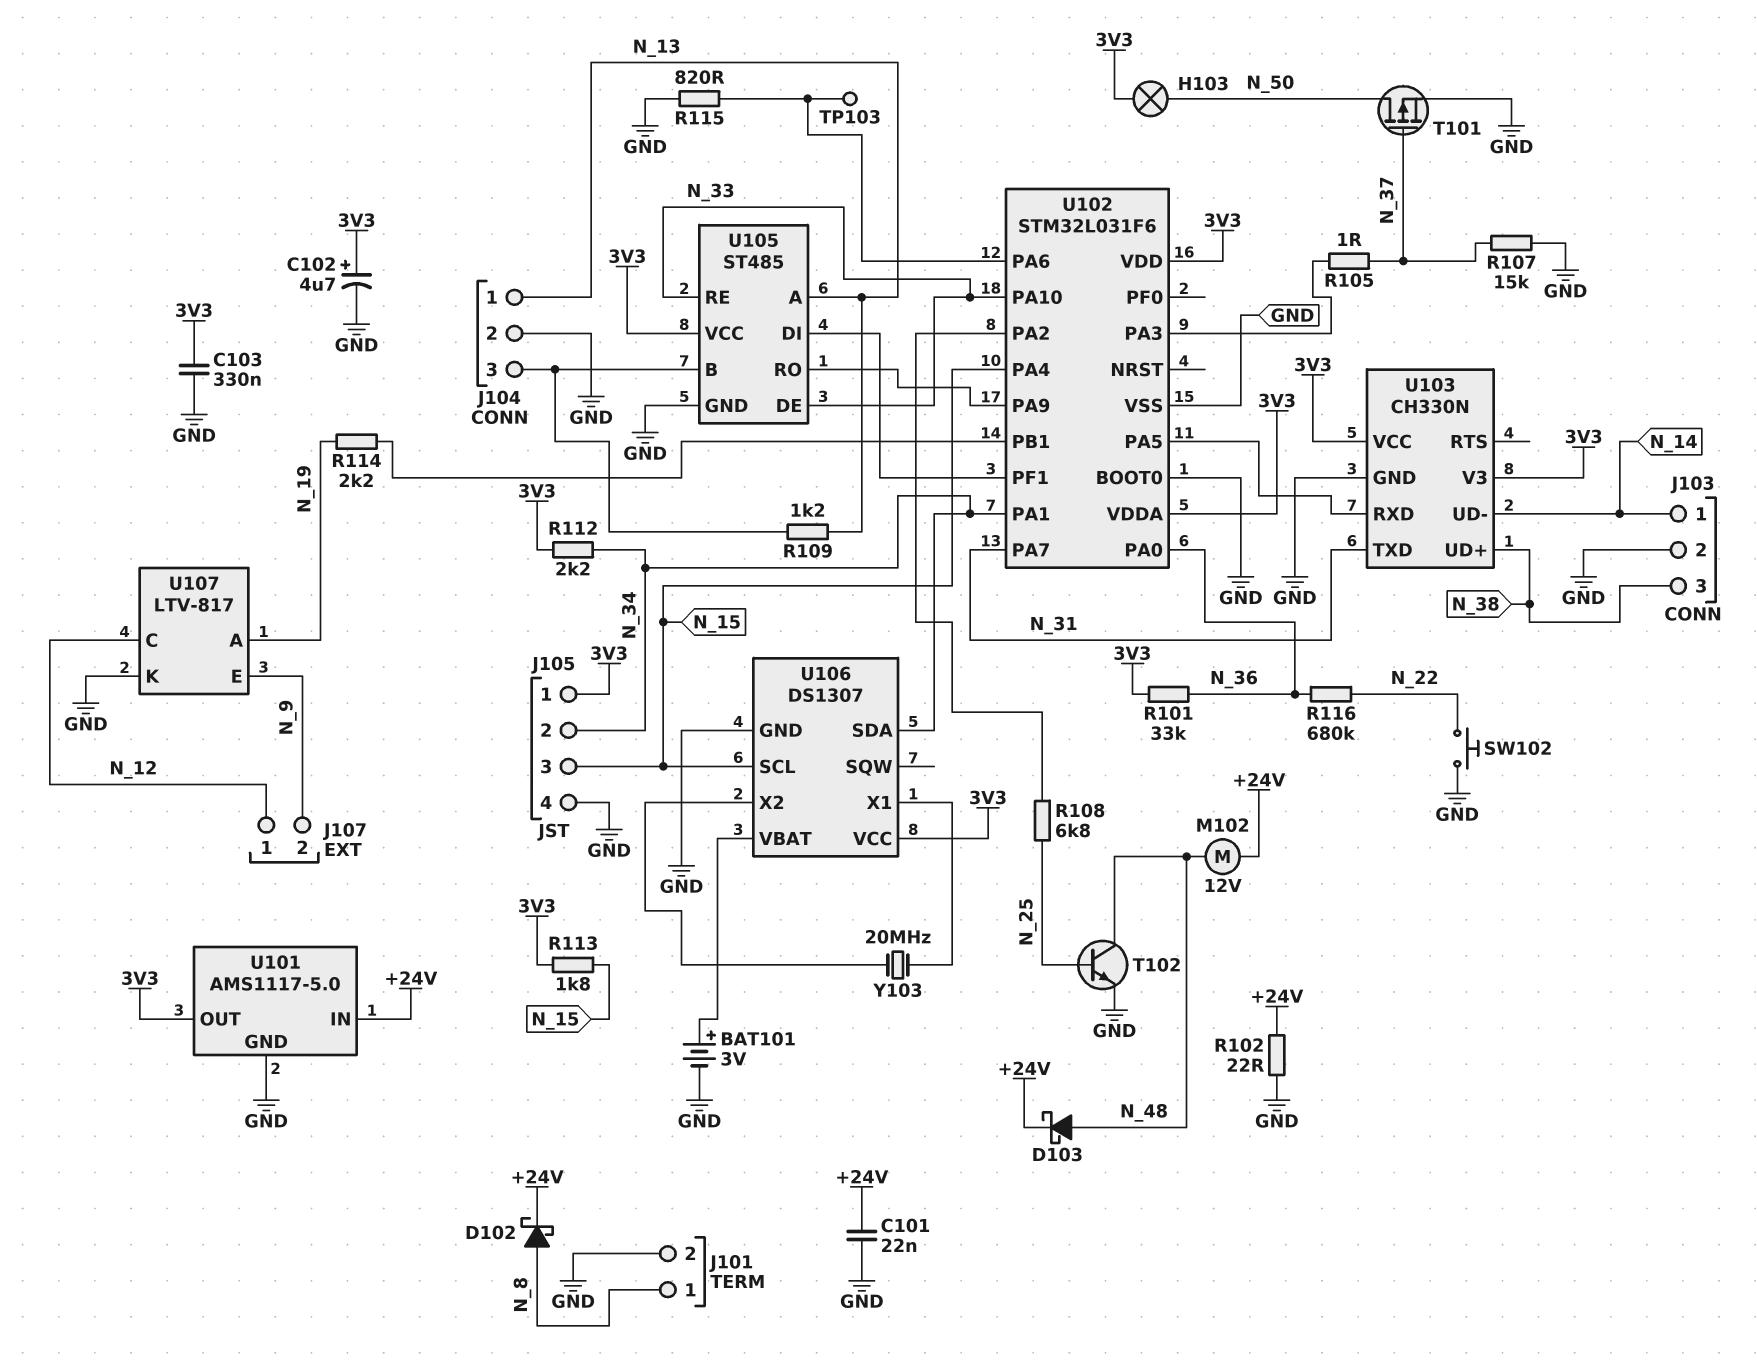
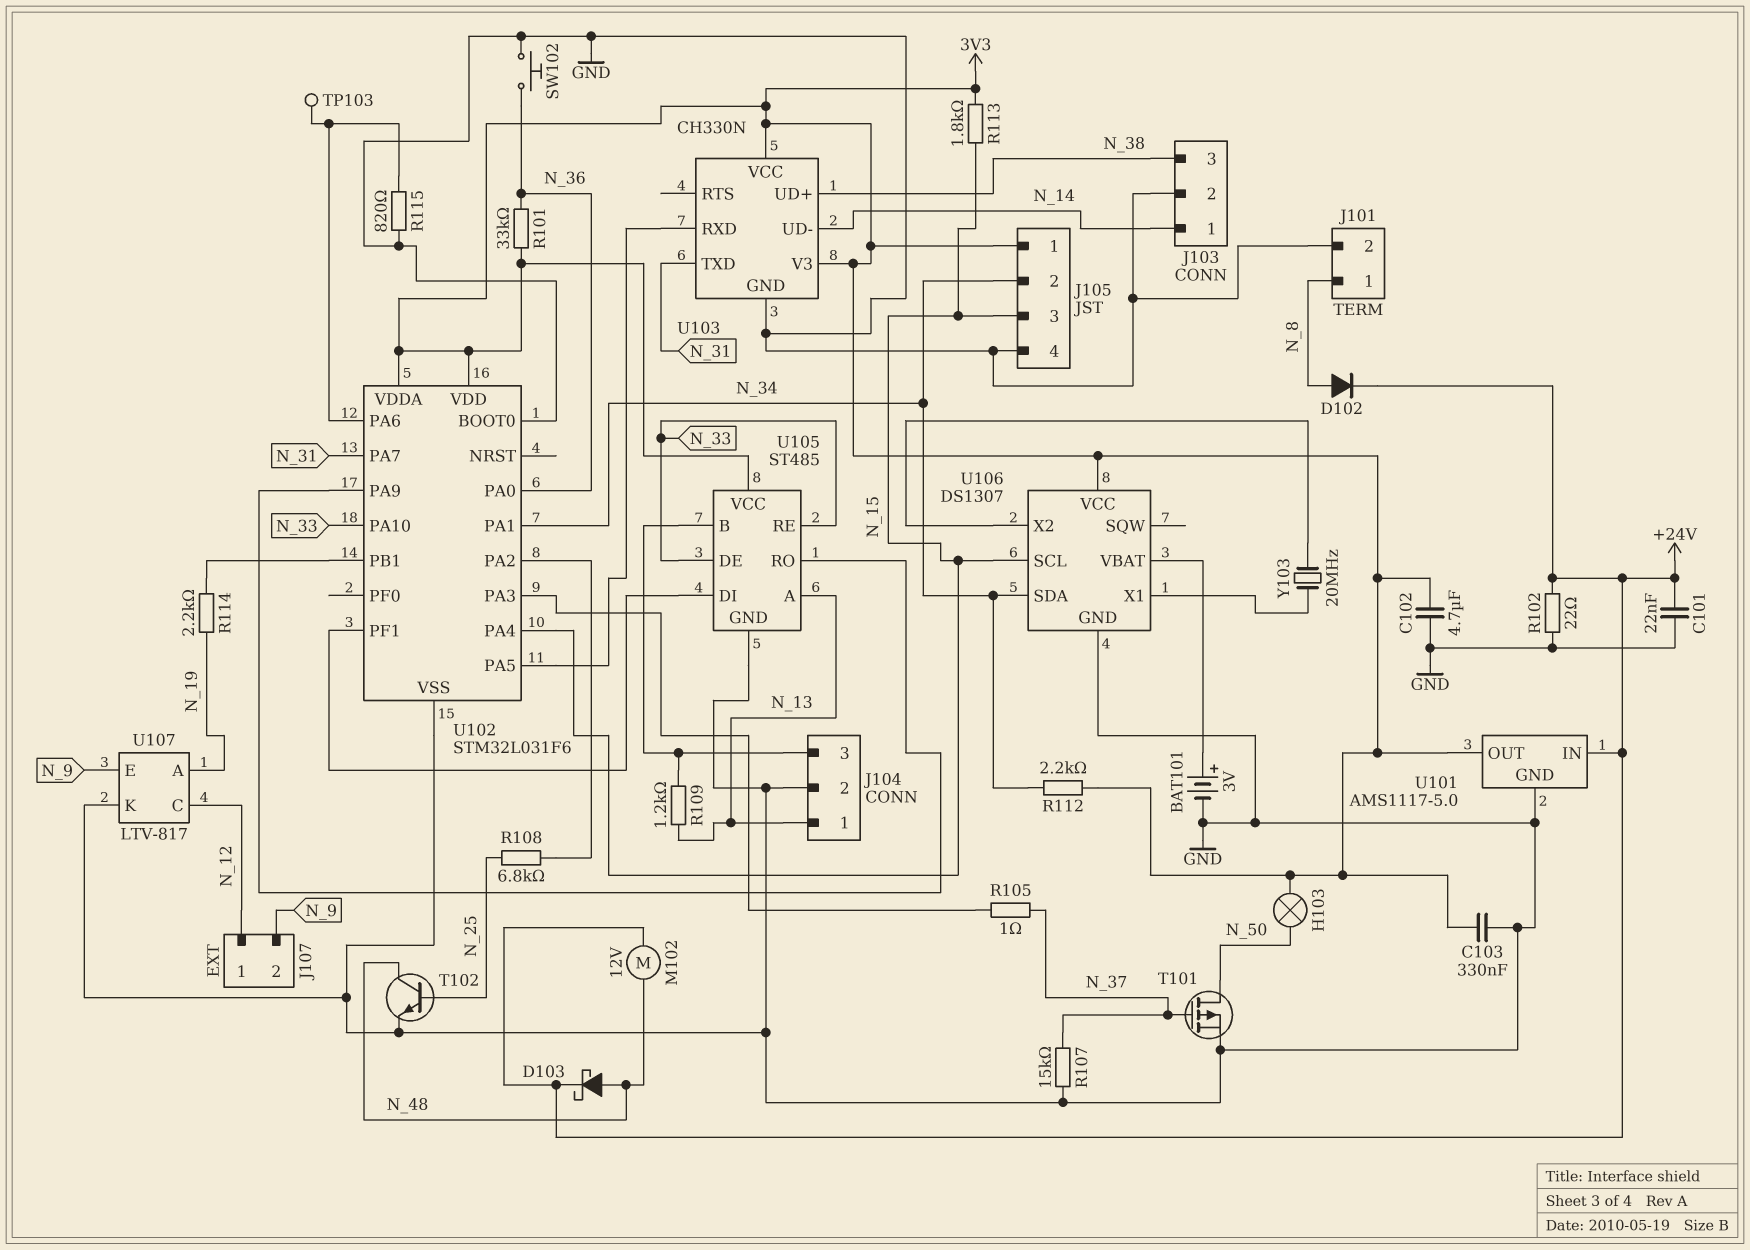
C102: 4.7uF (plus 3V3, minus GND) -> 4.7uF (3V3, GND)
D102: schottky (A N_8, K +24V) -> diode (A N_8, K +24V)
R116: 680k (N_22, N_36) -> none
SW102: button (GND, N_22) -> button (GND, N_36)

